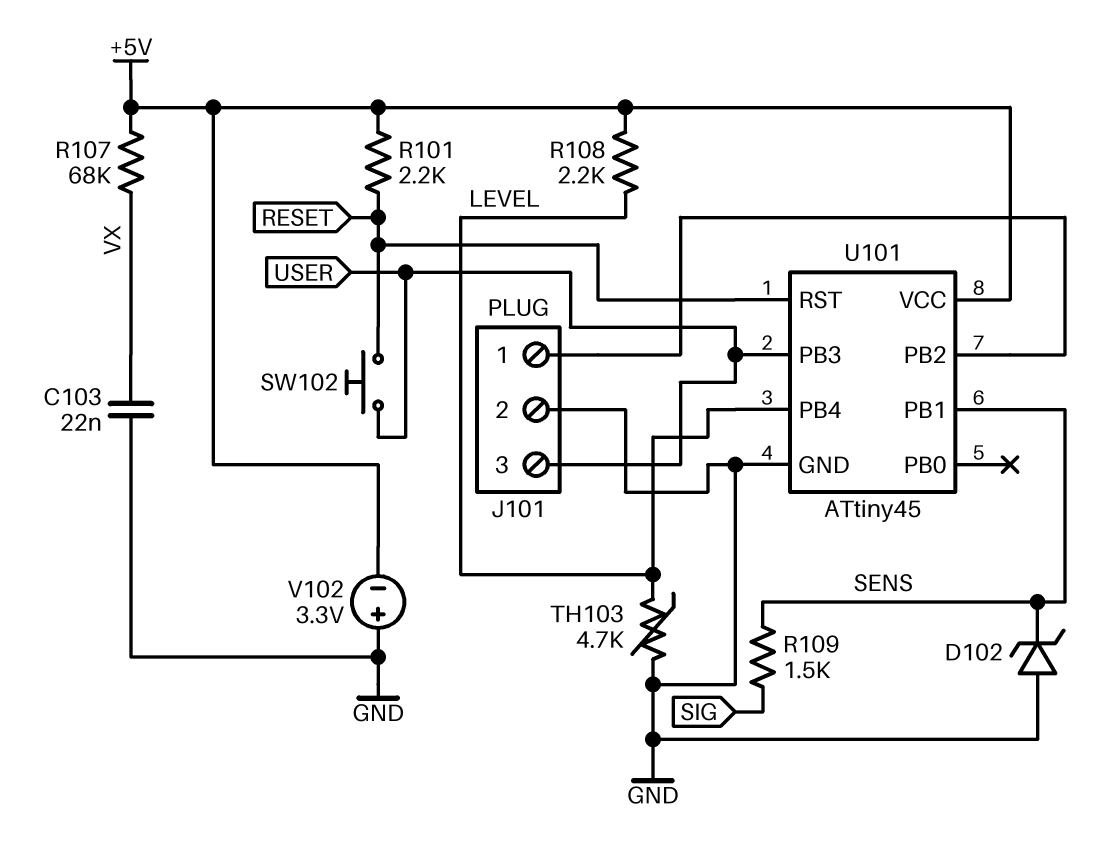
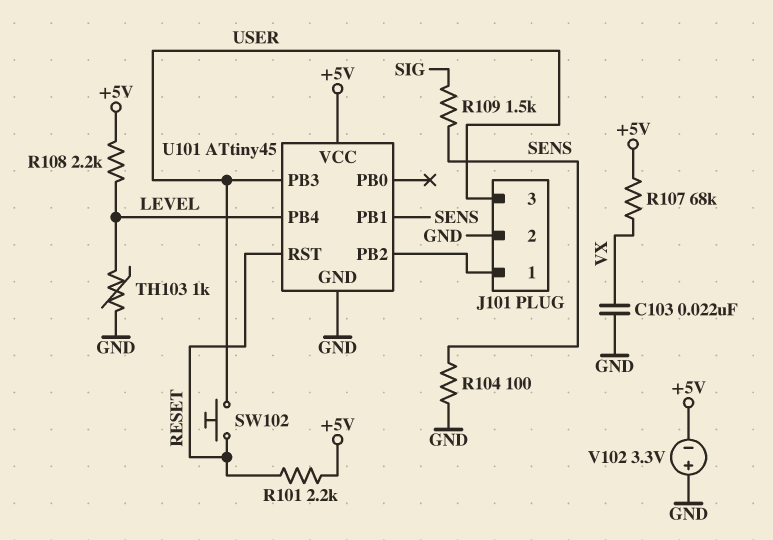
D102: zener (A GND, K SENS) -> none
R104: none -> 100 (GND, SENS)
TH103: 4.7k (GND, LEVEL) -> 1k (GND, LEVEL)

